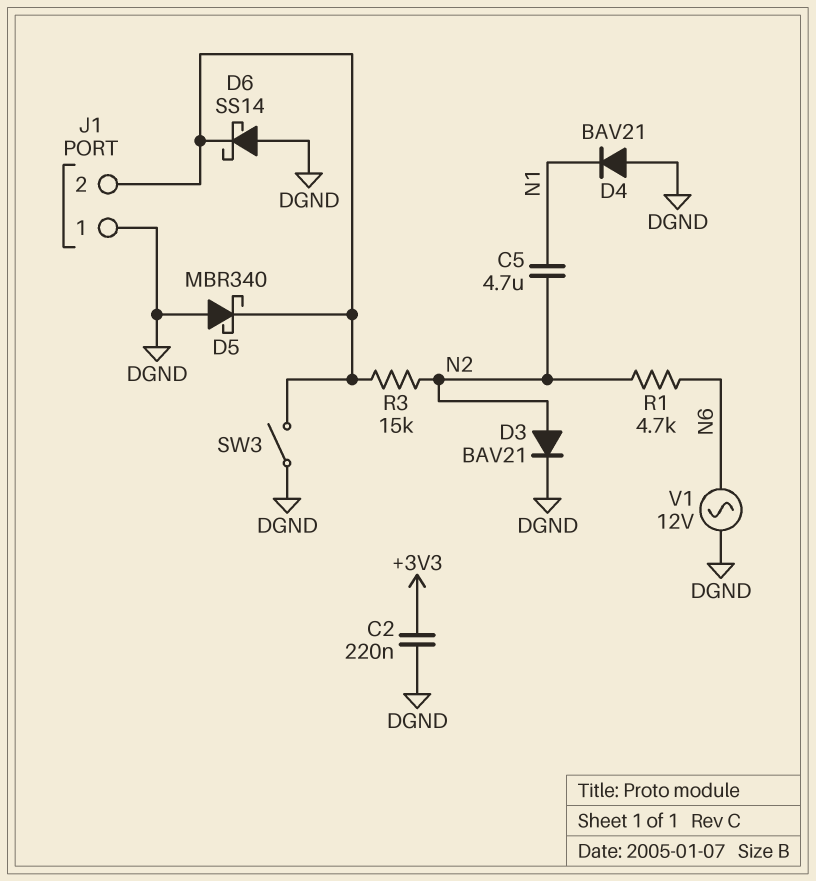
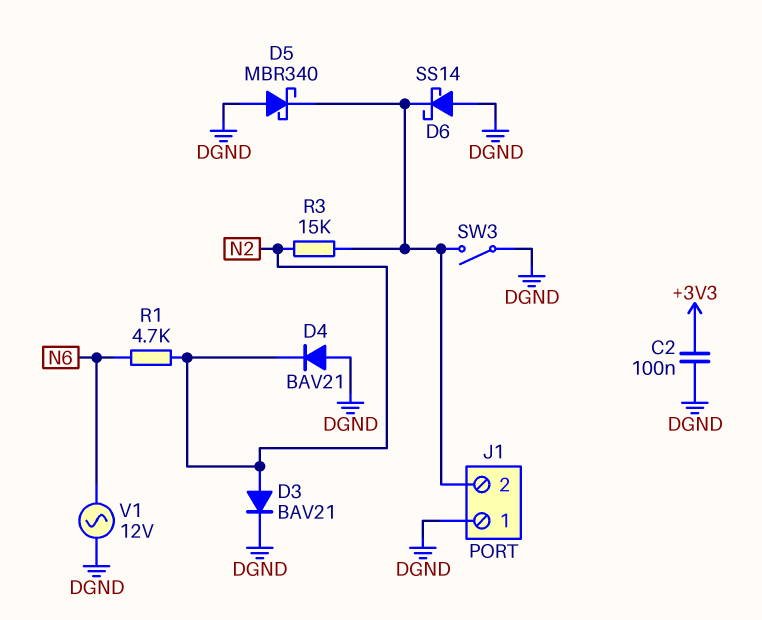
C2: 220nF (+3V3, DGND) -> 100nF (+3V3, DGND)
C5: 4.7uF (N1, N2) -> none
D4: diode BAV21 (A DGND, K N1) -> diode BAV21 (A DGND, K N2)

